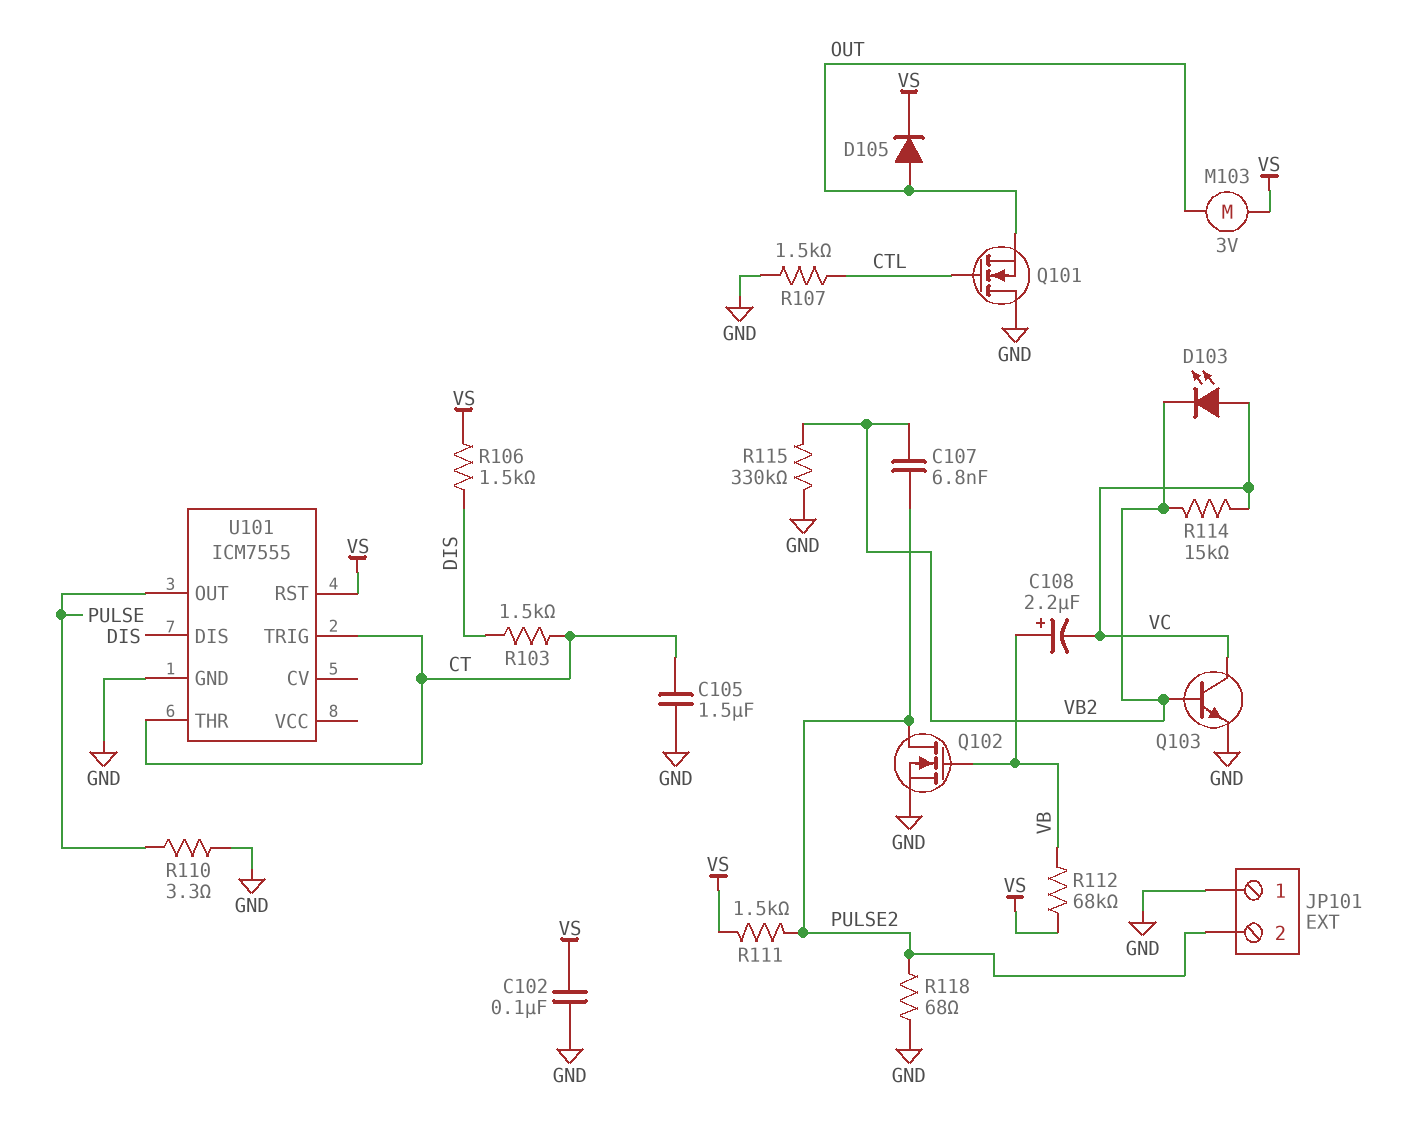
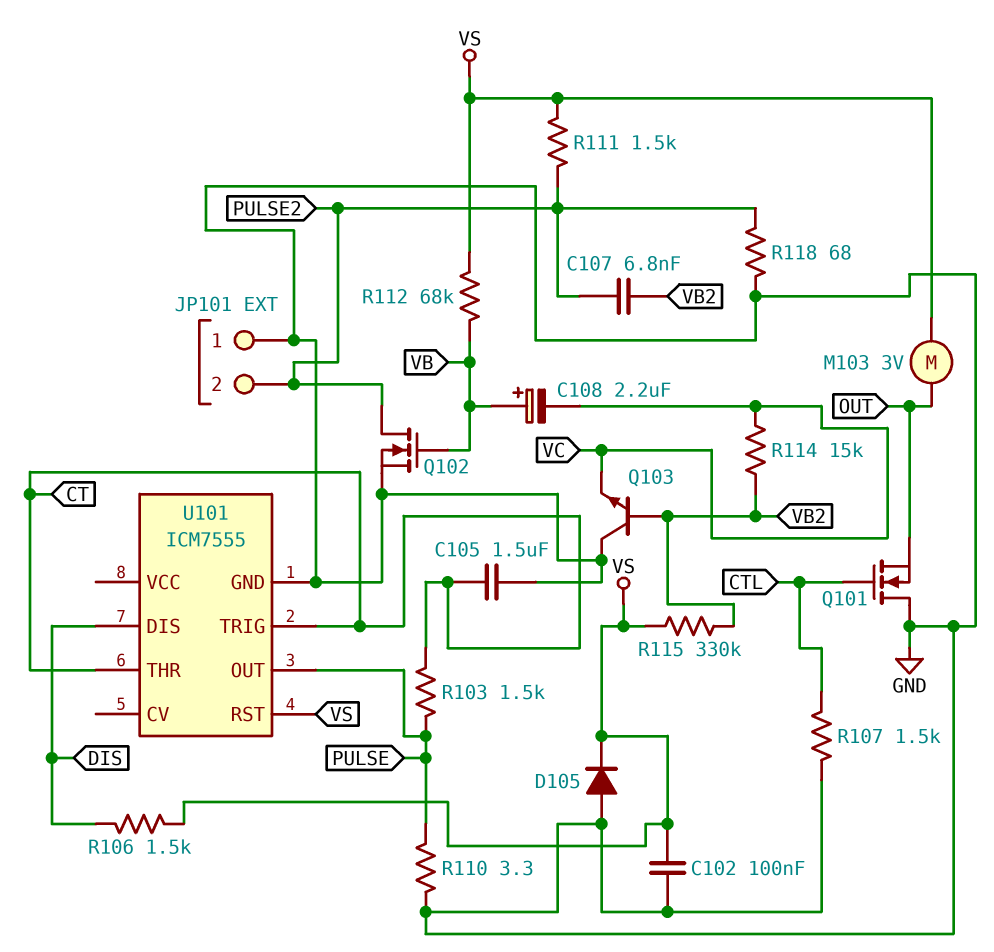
D103: LED (A VC, K VB2) -> none
D105: diode (A OUT, K VS) -> diode (A GND, K VS)
Q103: NPN (B VB2, C VC, E GND) -> NPN (B VB2, C GND, E VC)
R103: 1.5k (CT, DIS) -> 1.5k (CT, PULSE)
R115: 330k (GND, VB2) -> 330k (VB2, VS)

